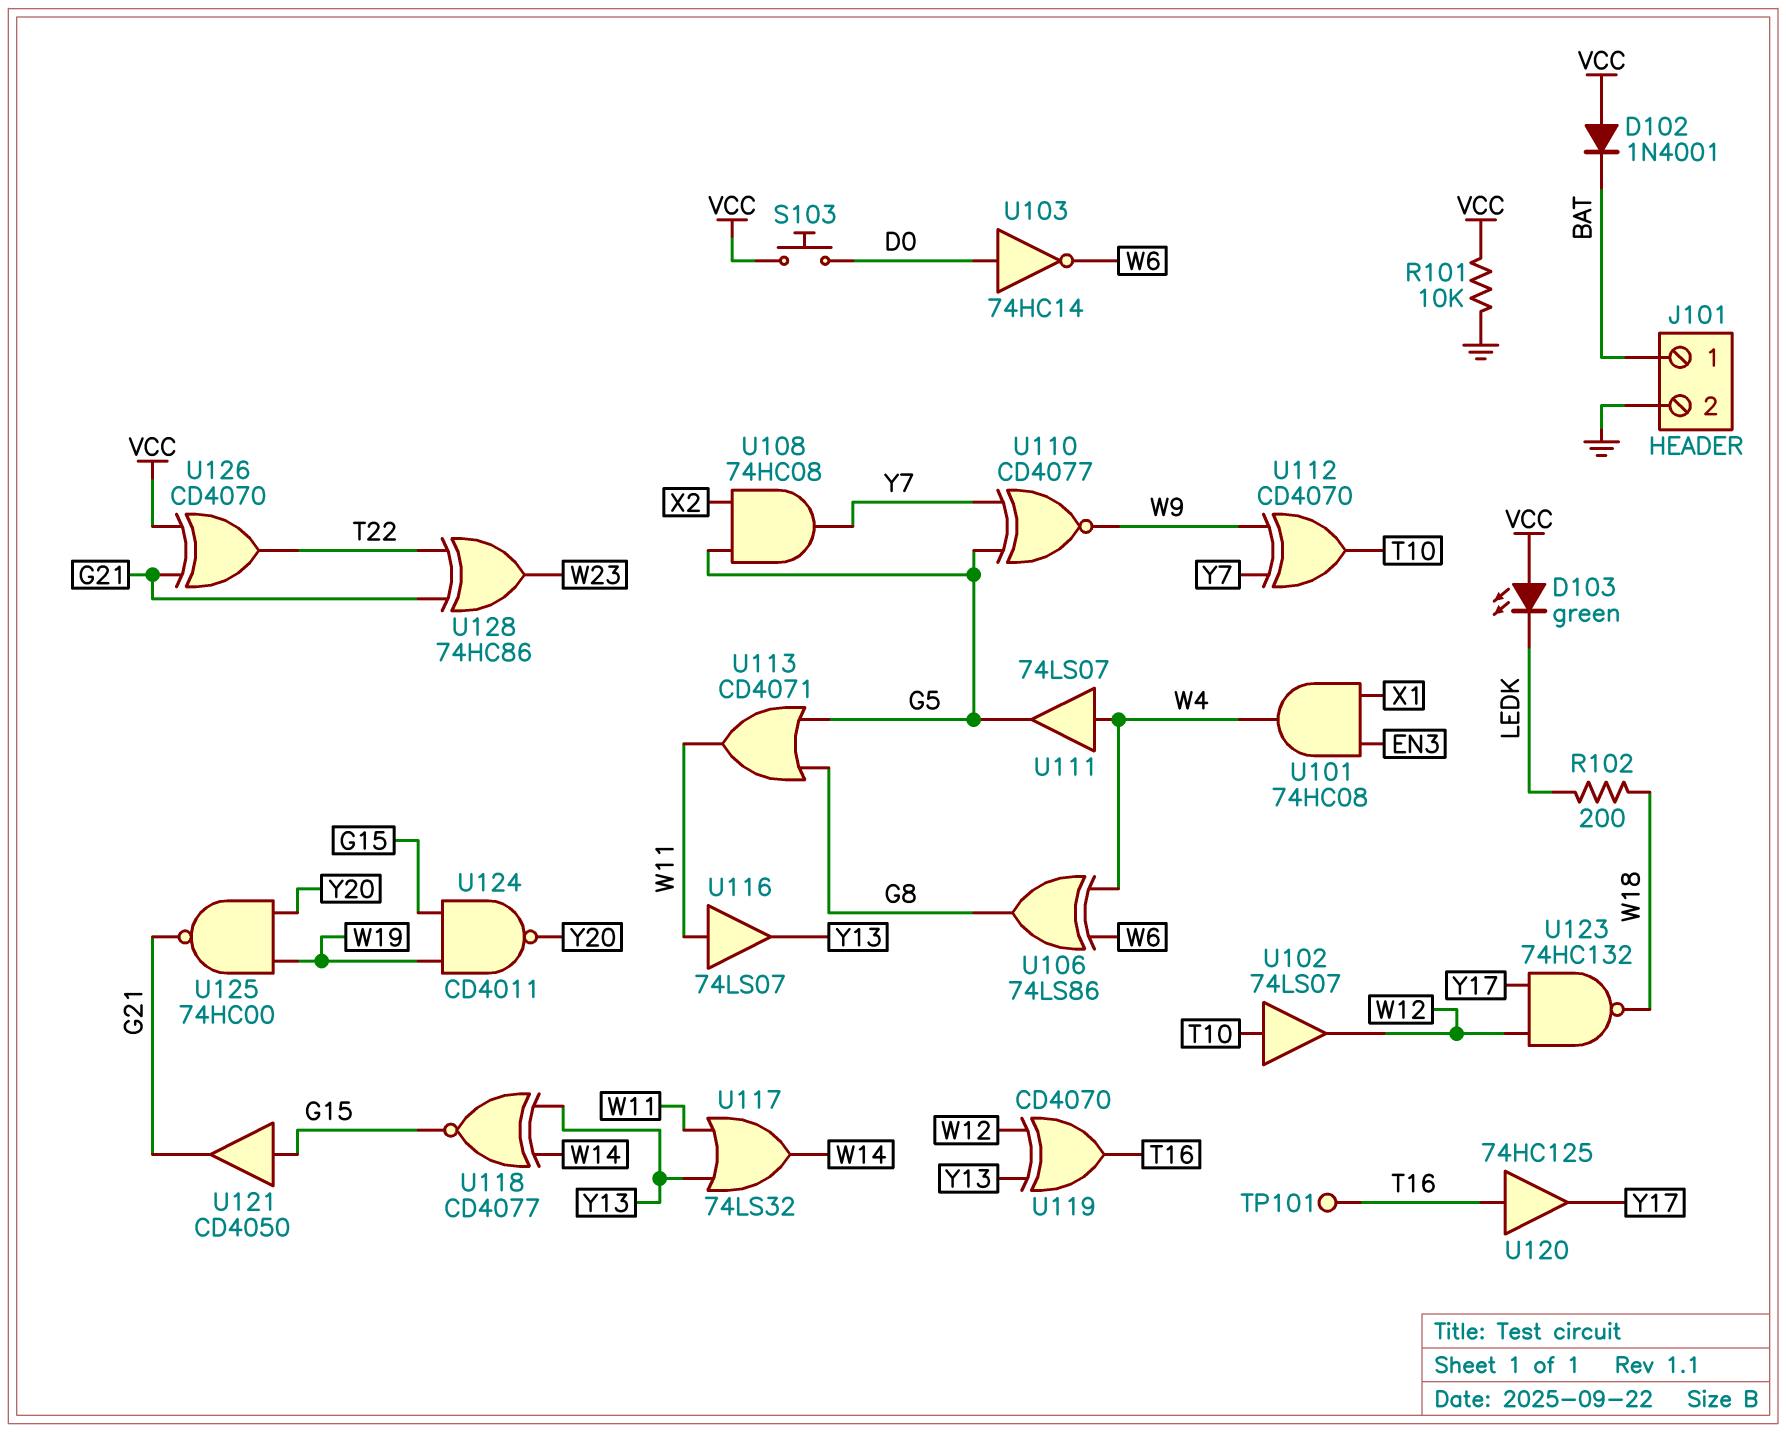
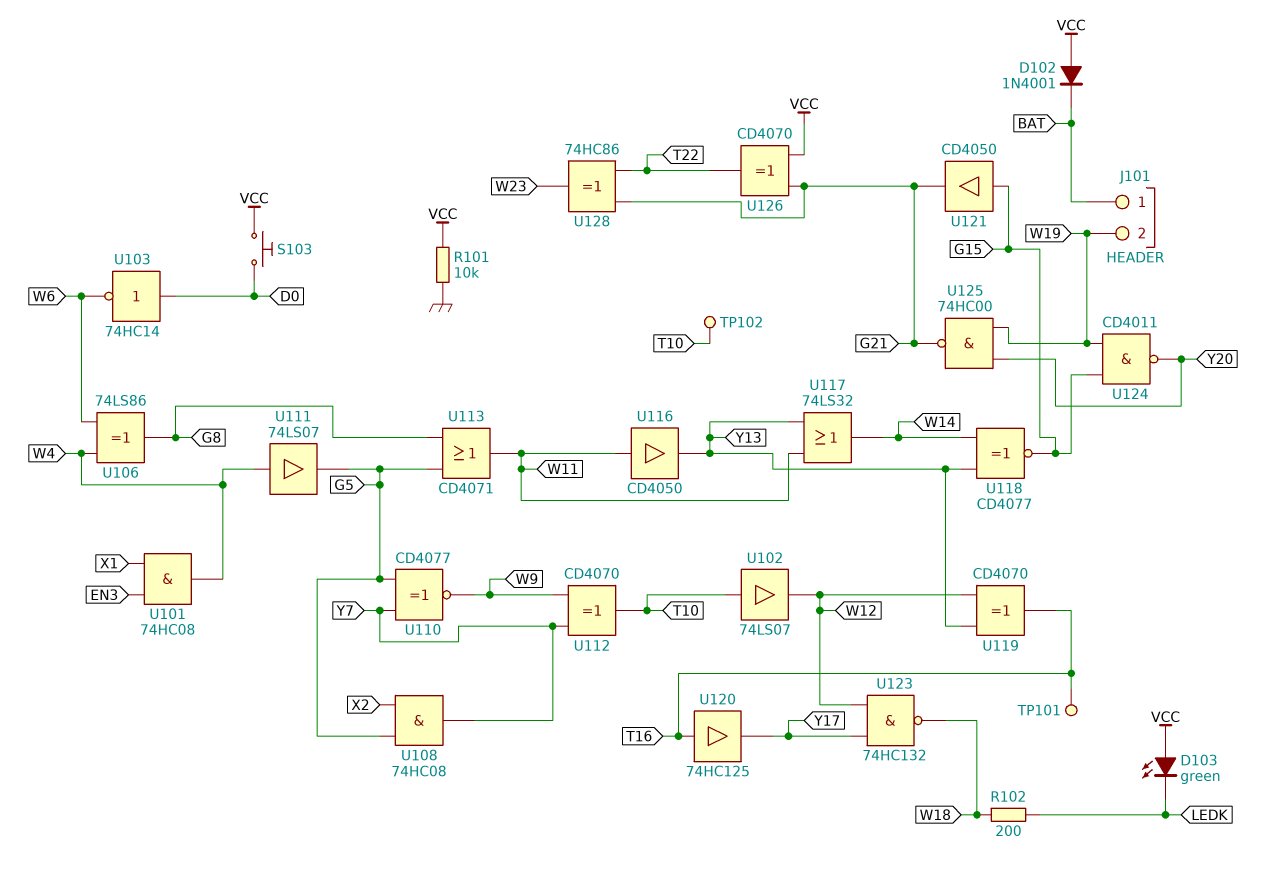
J101 pin 2: GND -> W19
TP102: none -> test point (T10)
U116: buffer 74LS07 (in W11, out Y13) -> buffer CD4050 (in W11, out Y13)

